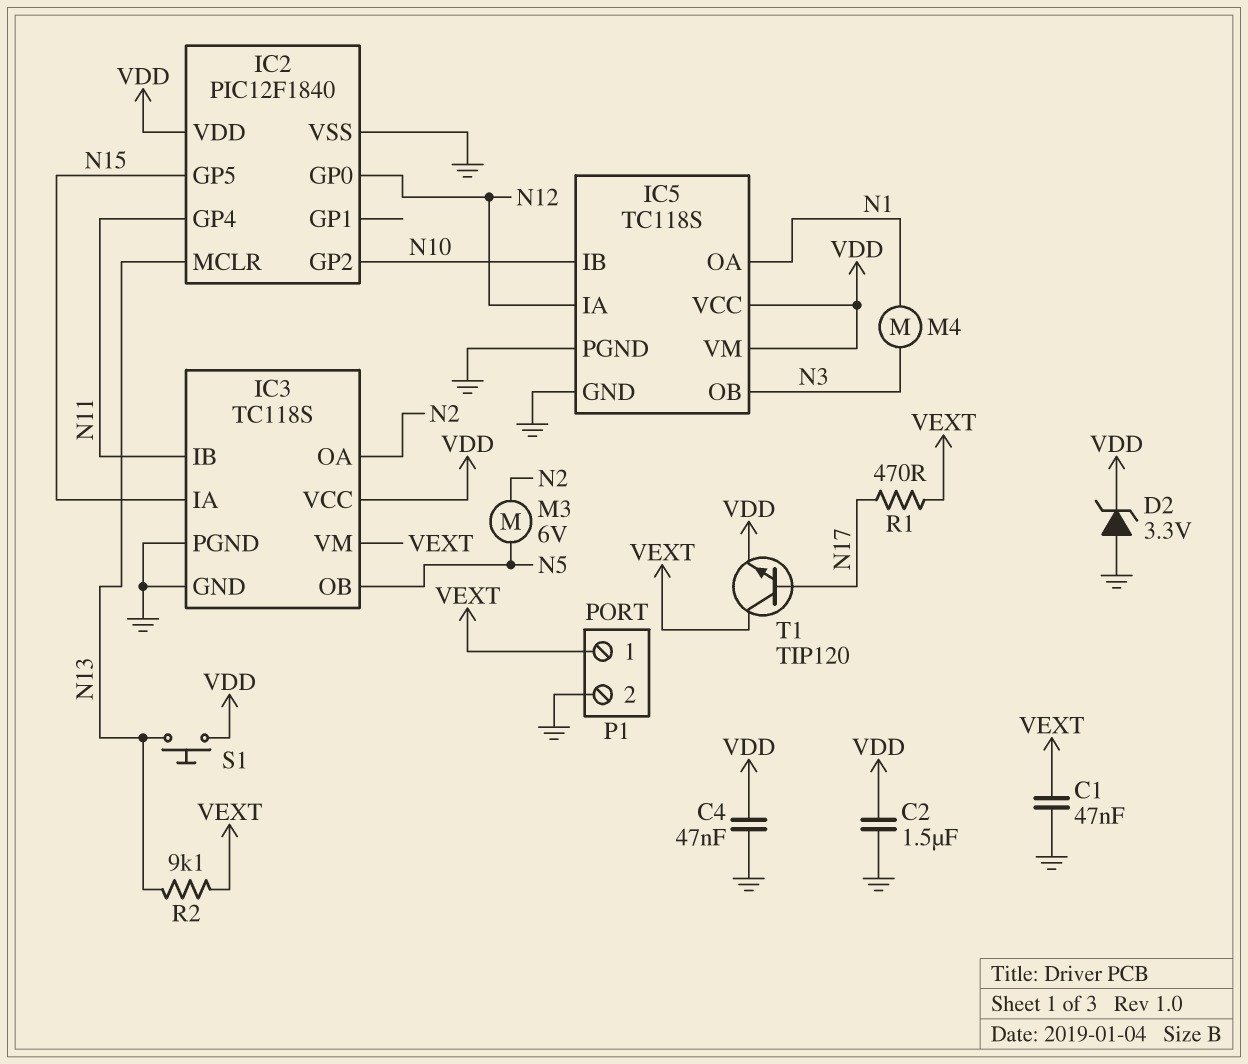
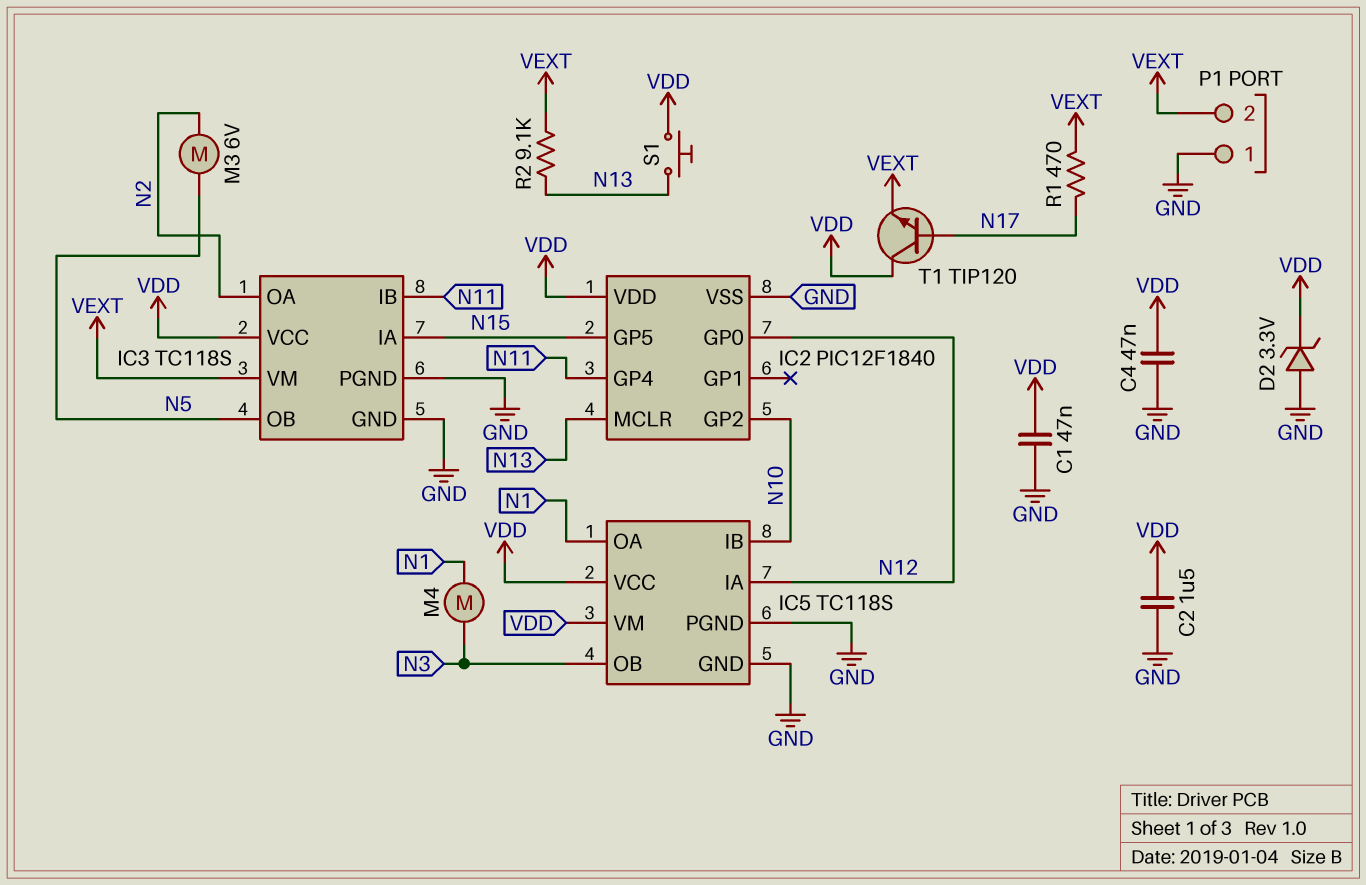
C1: 47nF (GND, VEXT) -> 47nF (GND, VDD)
P1 pin 1: VEXT -> GND
P1 pin 2: GND -> VEXT
T1: NPN TIP120 (B N17, C VEXT, E VDD) -> NPN TIP120 (B N17, C VDD, E VEXT)

